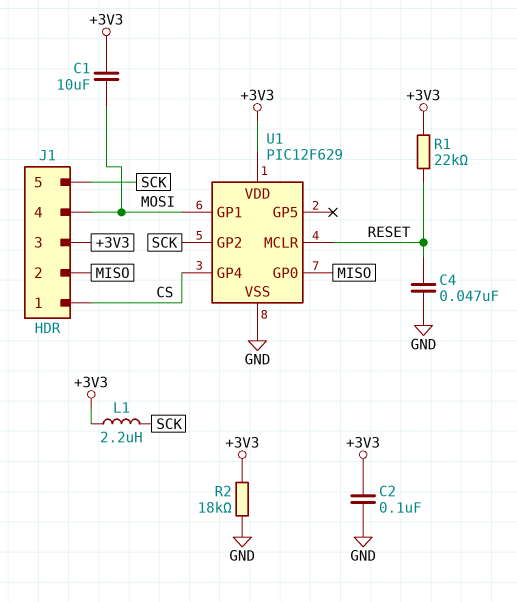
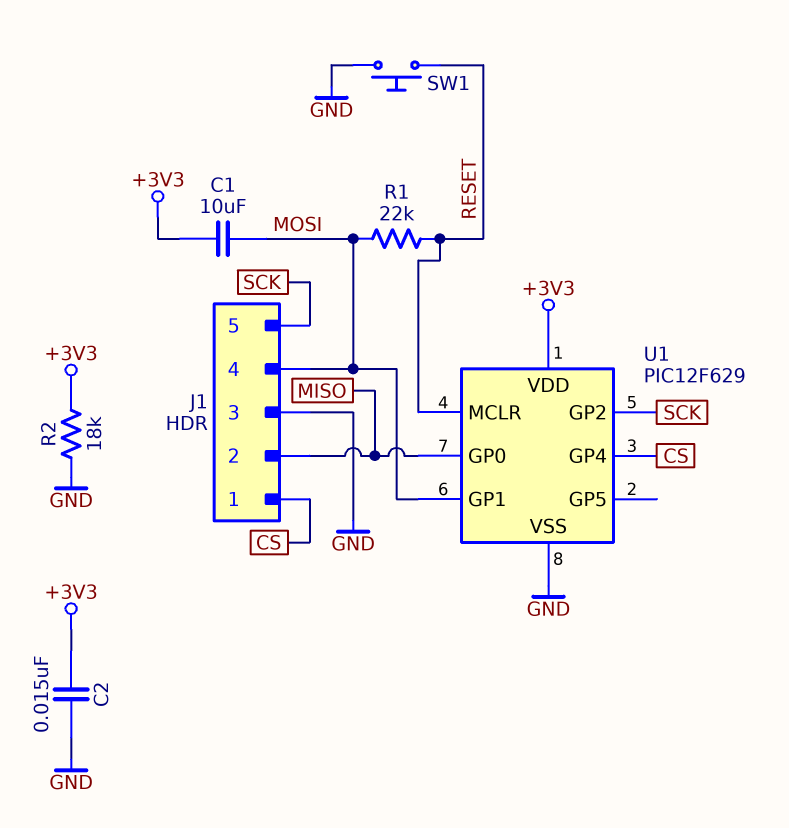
C2: 100nF (+3V3, GND) -> 15nF (+3V3, GND)
C4: 47nF (GND, RESET) -> none
J1 pin 3: +3V3 -> GND
L1: 2.2uH (+3V3, SCK) -> none
R1: 22k (+3V3, RESET) -> 22k (MOSI, RESET)
SW1: none -> button (GND, RESET)

